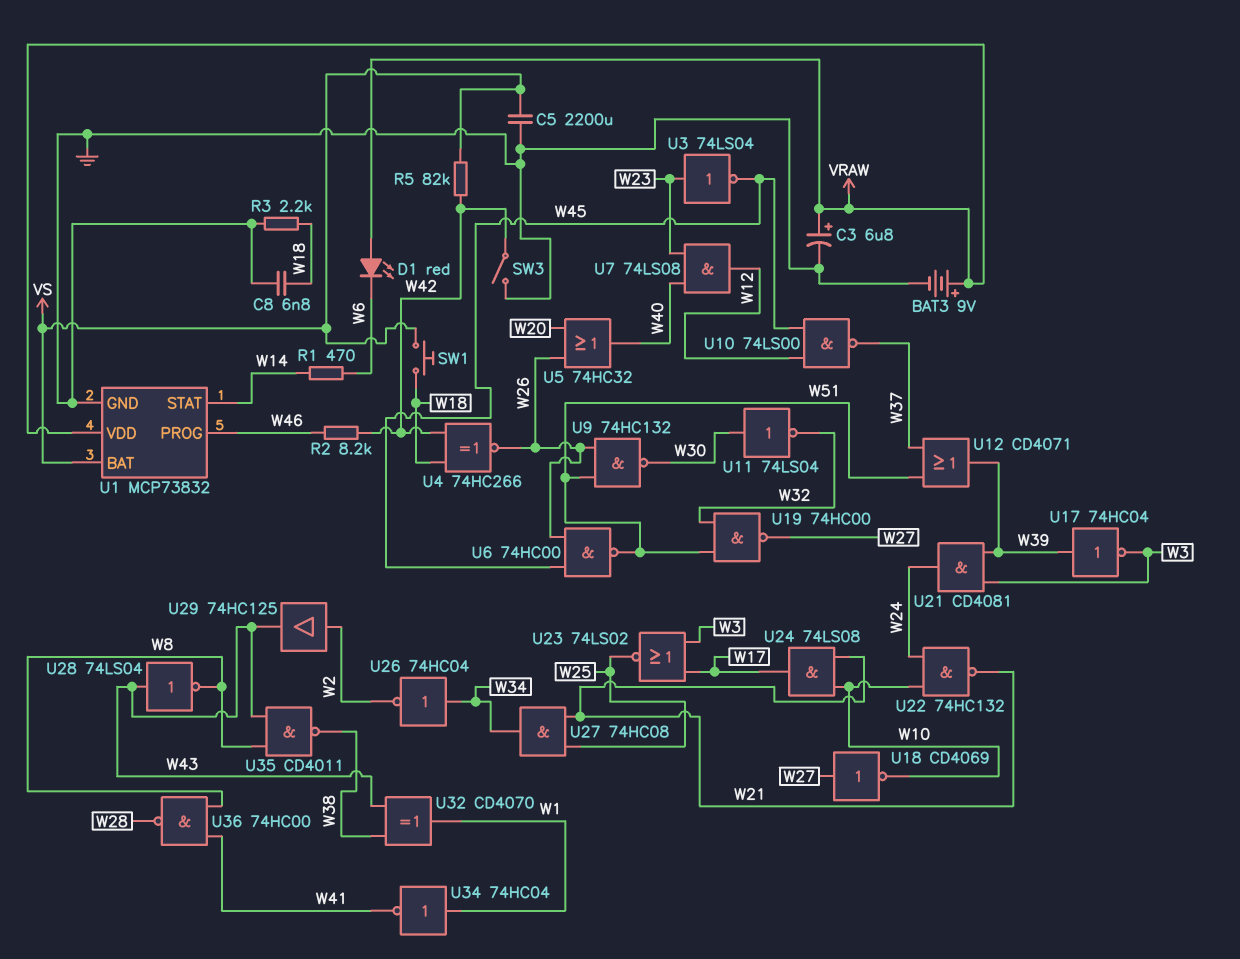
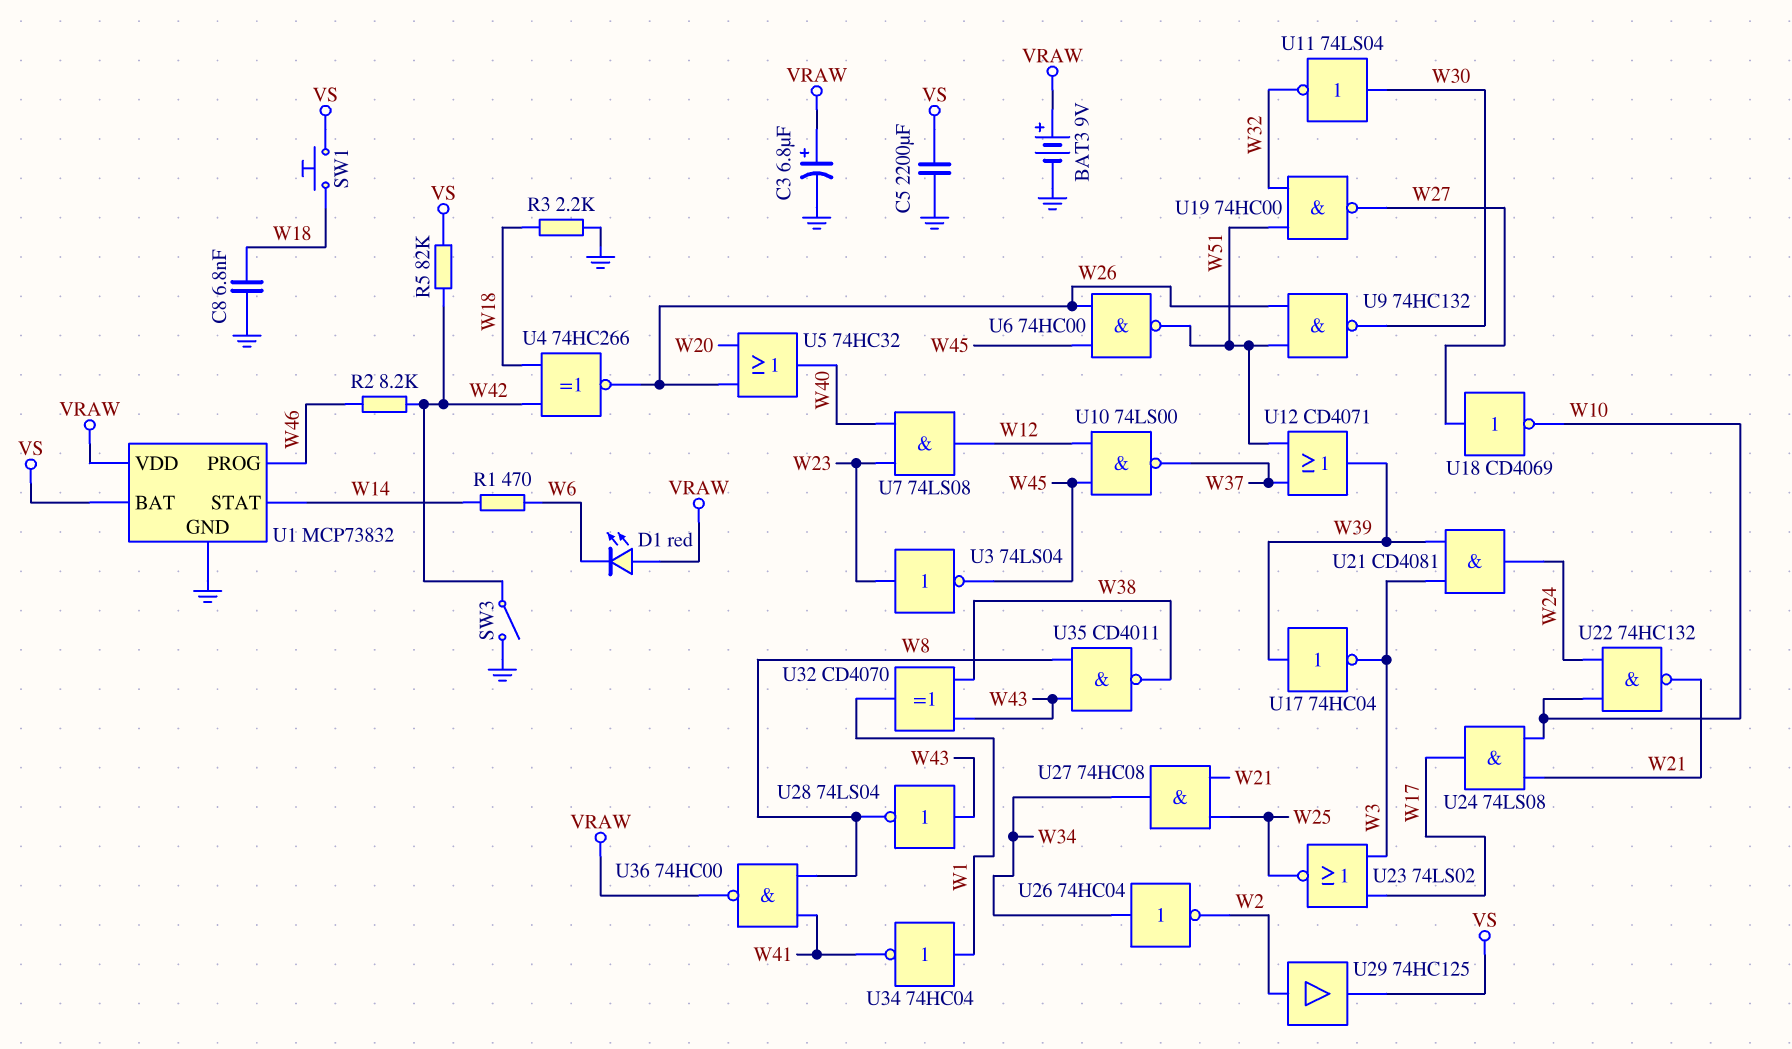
U29: buffer 74HC125 (in W2, out W43) -> buffer 74HC125 (in W2, out VS)
U36: NAND 74HC00 (in W8, in W41, out W28) -> NAND 74HC00 (in W8, in W41, out VRAW)

